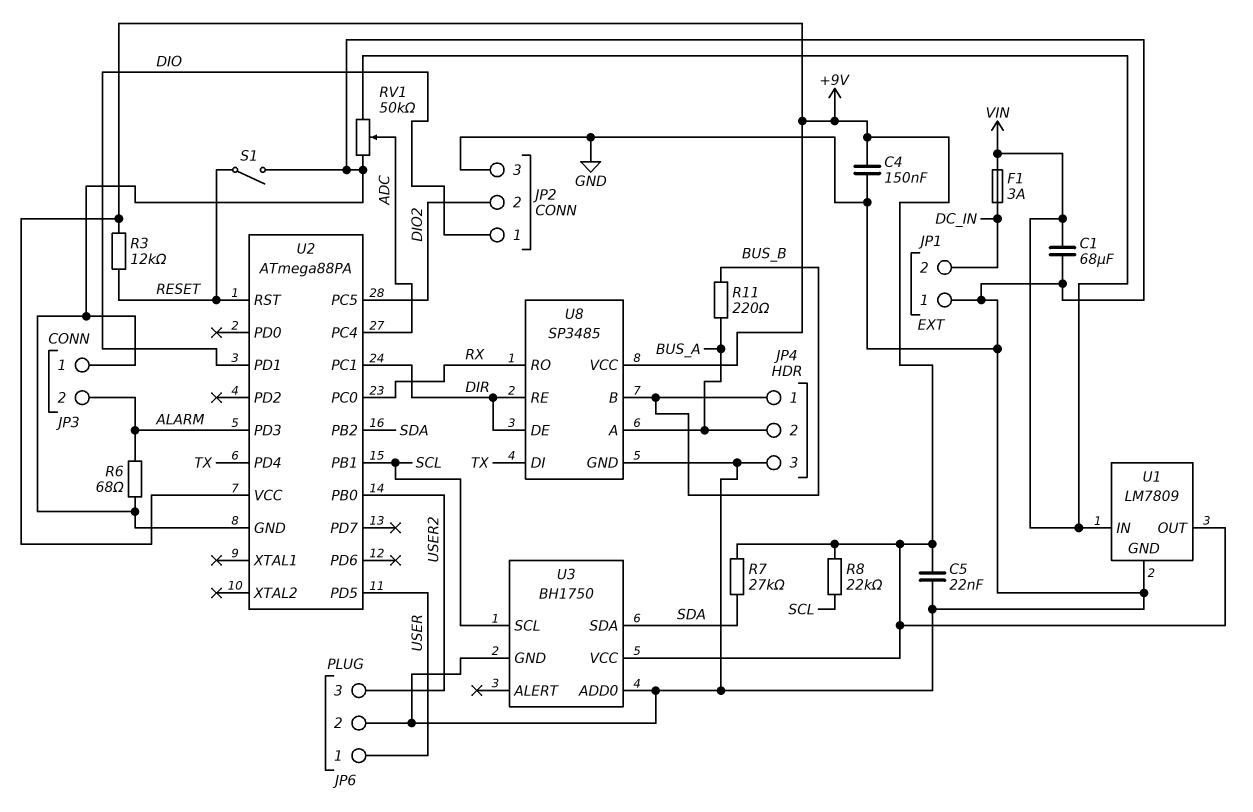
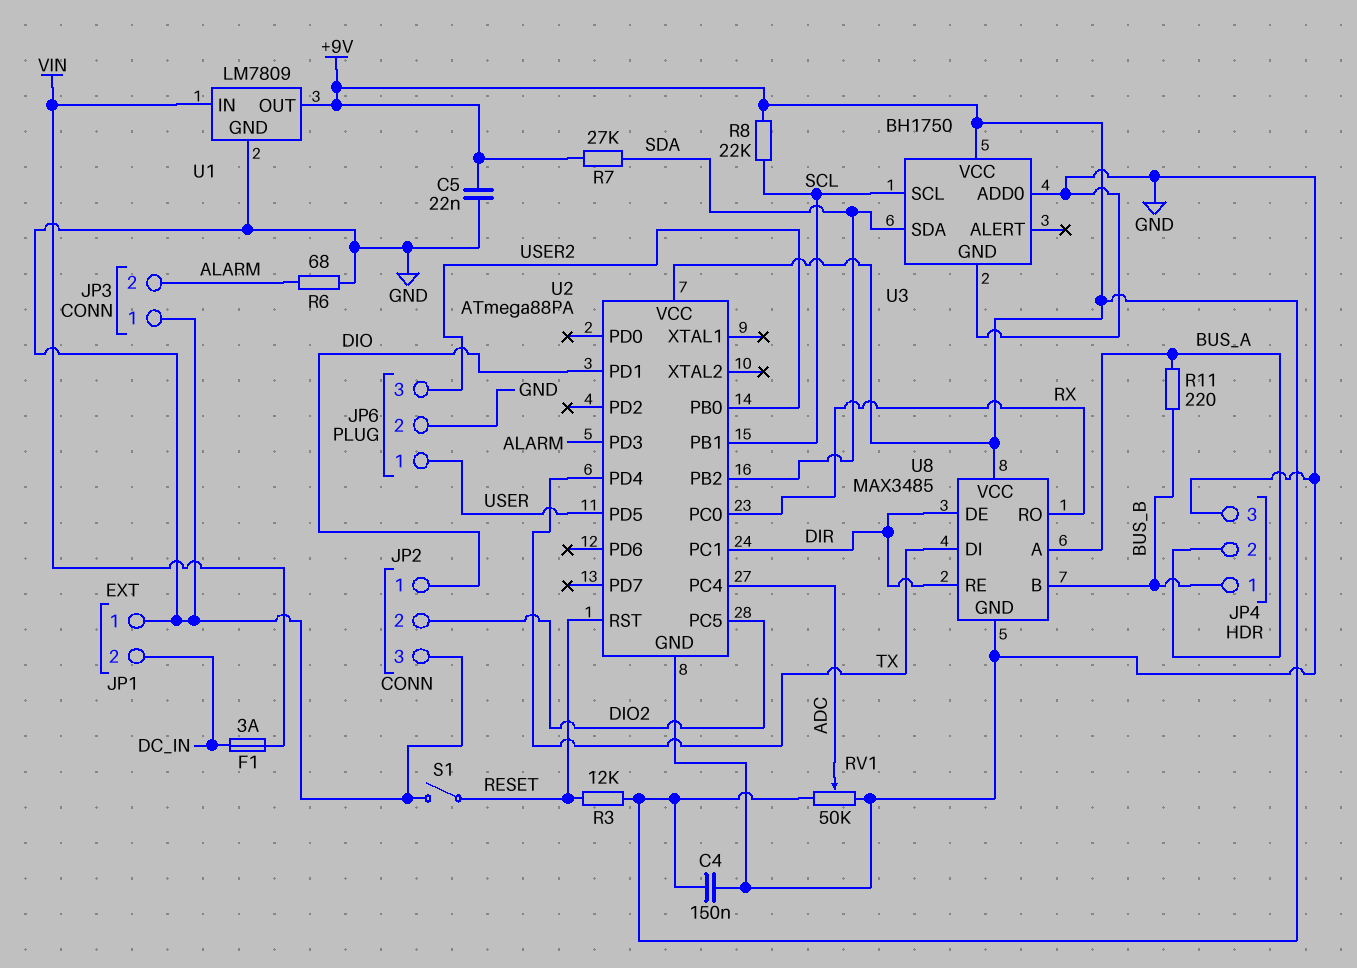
C1: 68uF (GND, VIN) -> none
RV1: 50k (GND, VIN, wiper ADC) -> 50k (+9V, GND, wiper ADC)
U8: SP3485 -> MAX3485

